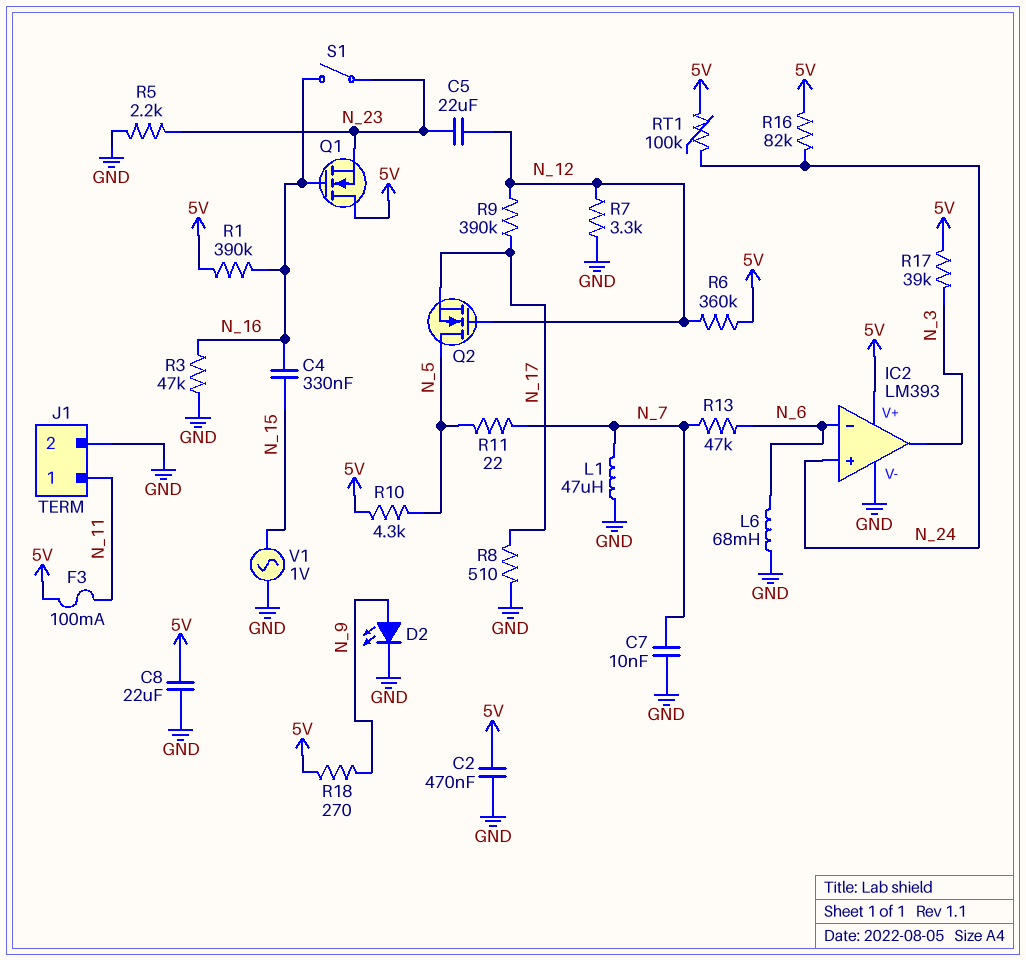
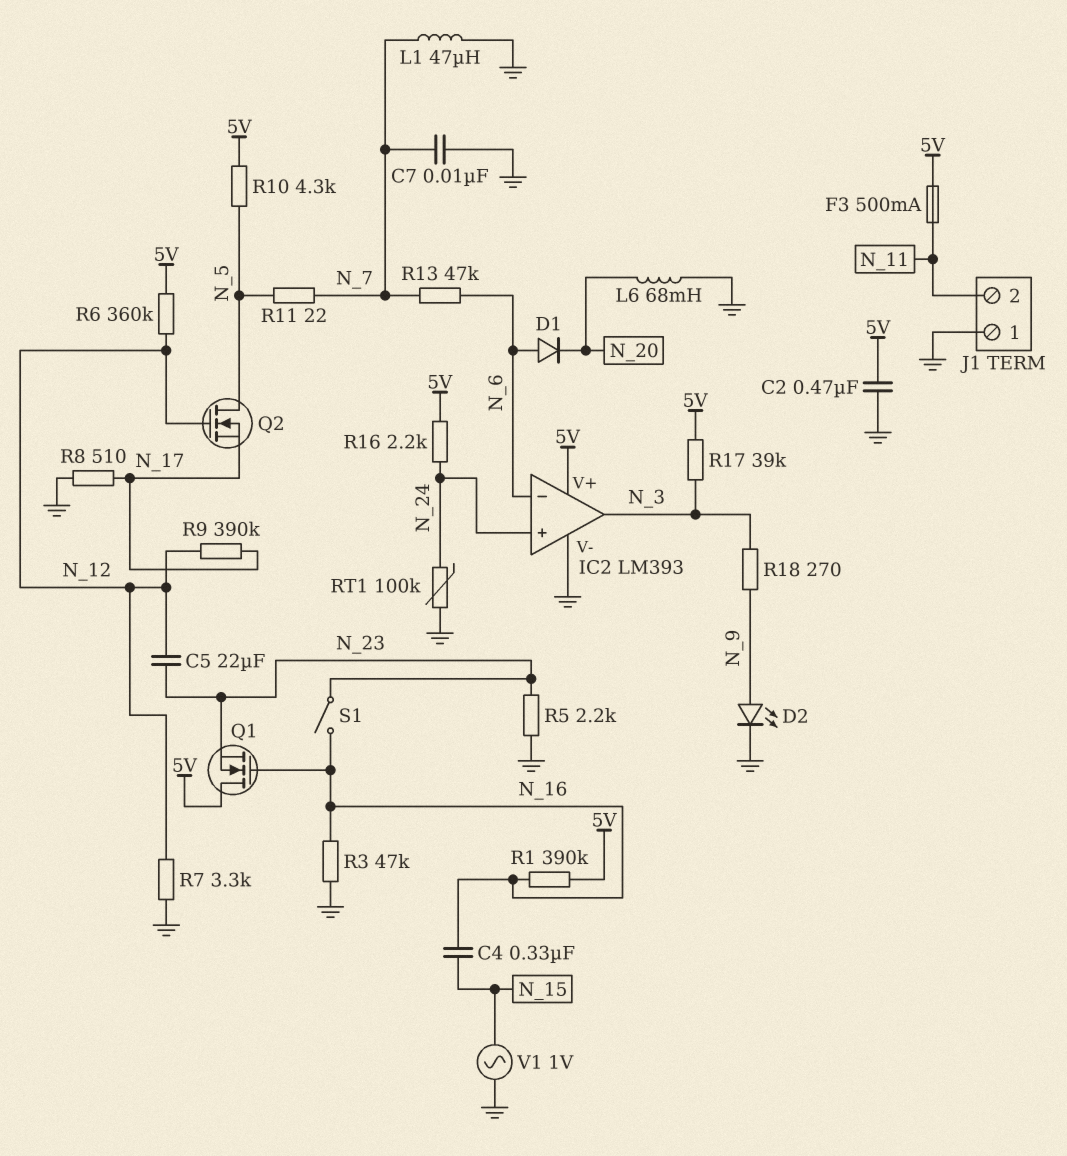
C8: 22uF (5V, GND) -> none
D1: none -> diode (A N_6, K N_20)
F3: 100mA (5V, N_11) -> 500mA (5V, N_11)
J1 pin 1: N_11 -> GND
J1 pin 2: GND -> N_11
L6: 68mH (GND, N_6) -> 68mH (GND, N_20)
R16: 82k (5V, N_24) -> 2.2k (5V, N_24)
R18: 270 (5V, N_9) -> 270 (N_3, N_9)
RT1: 100k (5V, N_24) -> 100k (GND, N_24)

